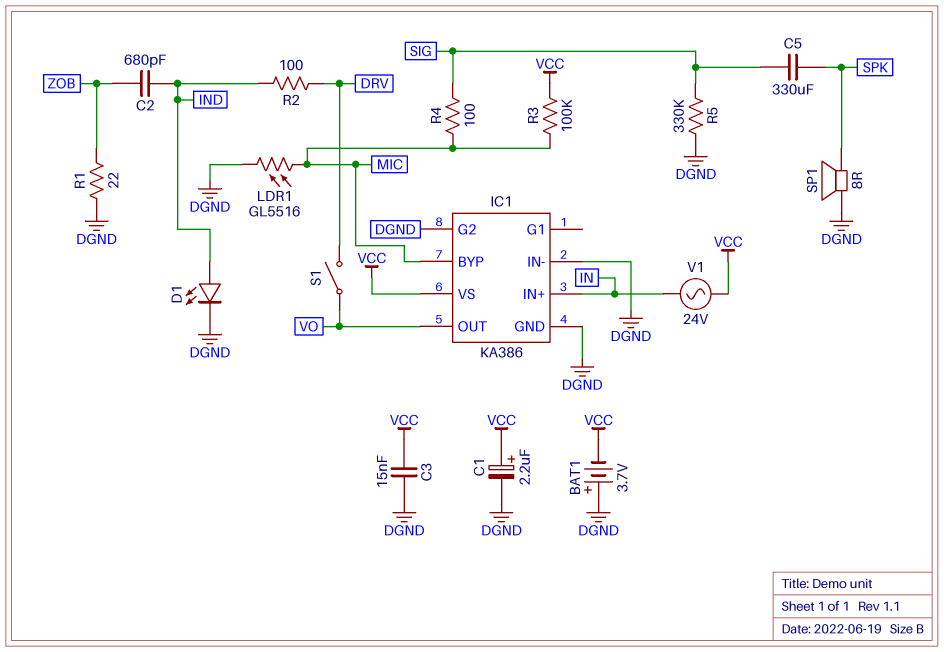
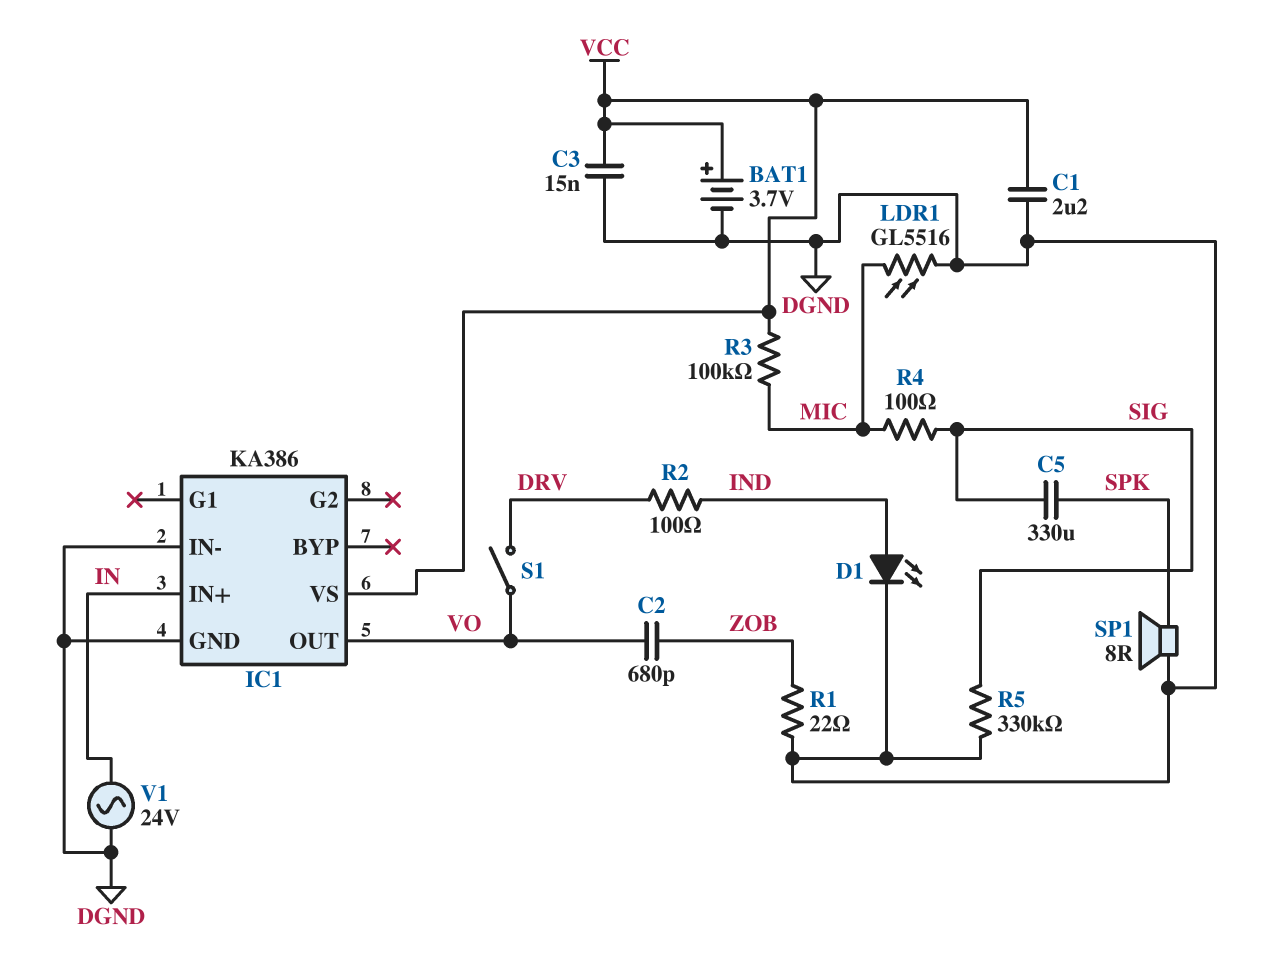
BAT1: 3.7V (plus DGND, minus VCC) -> 3.7V (plus VCC, minus DGND)
C1: 2.2uF (plus VCC, minus DGND) -> 2.2uF (DGND, VCC)
C2: 680pF (IND, ZOB) -> 680pF (VO, ZOB)
IC1 pin BYP: MIC -> none
IC1 pin G2: DGND -> none
V1: AC 24V (IN, VCC) -> AC 24V (DGND, IN)

